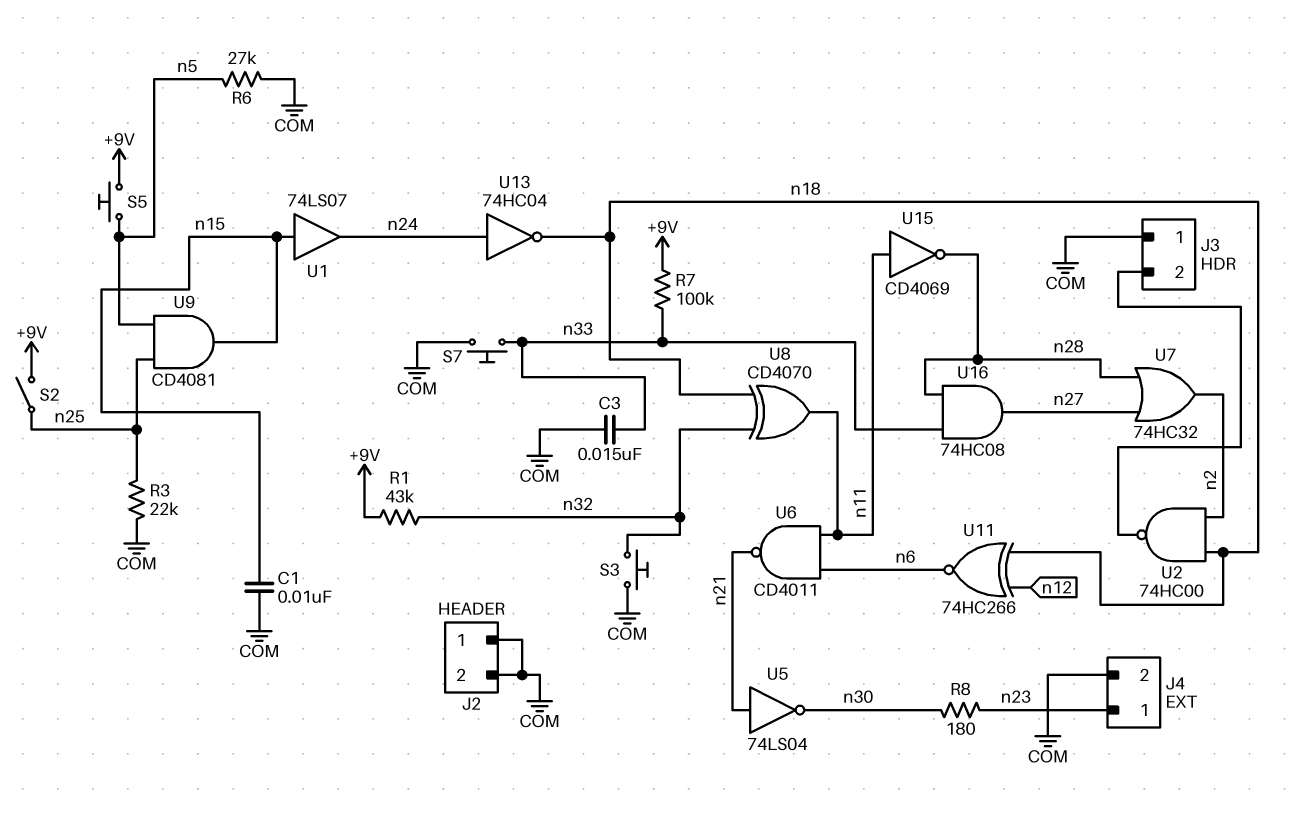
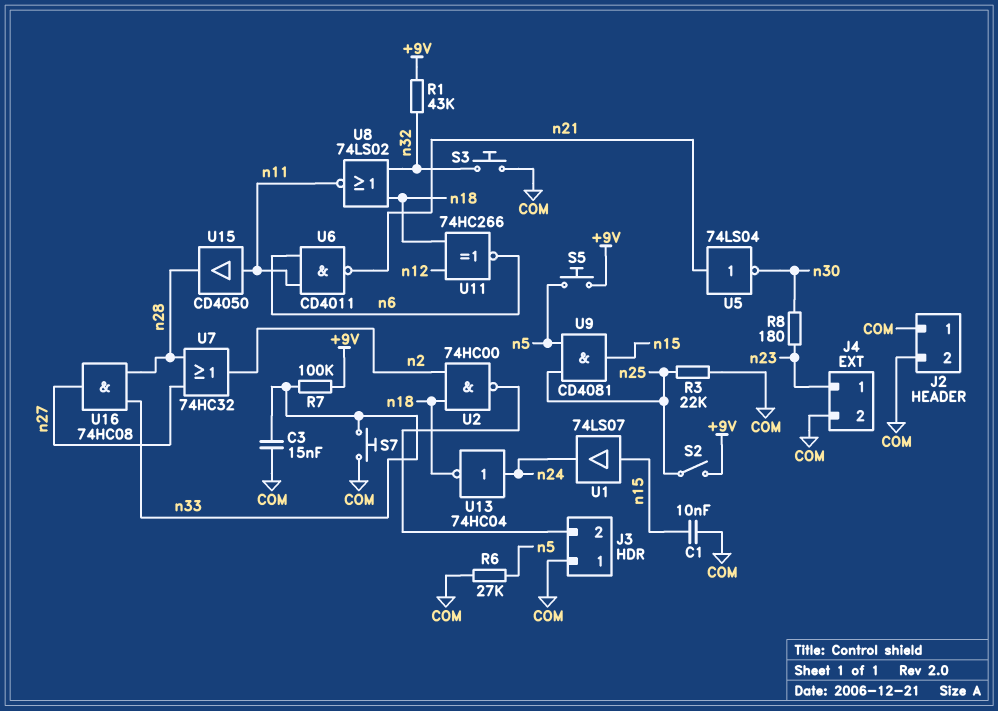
U8: XOR CD4070 (in n18, in n32, out n11) -> NOR 74LS02 (in n18, in n32, out n11)
U15: NOT CD4069 (in n11, out n28) -> buffer CD4050 (in n11, out n28)

